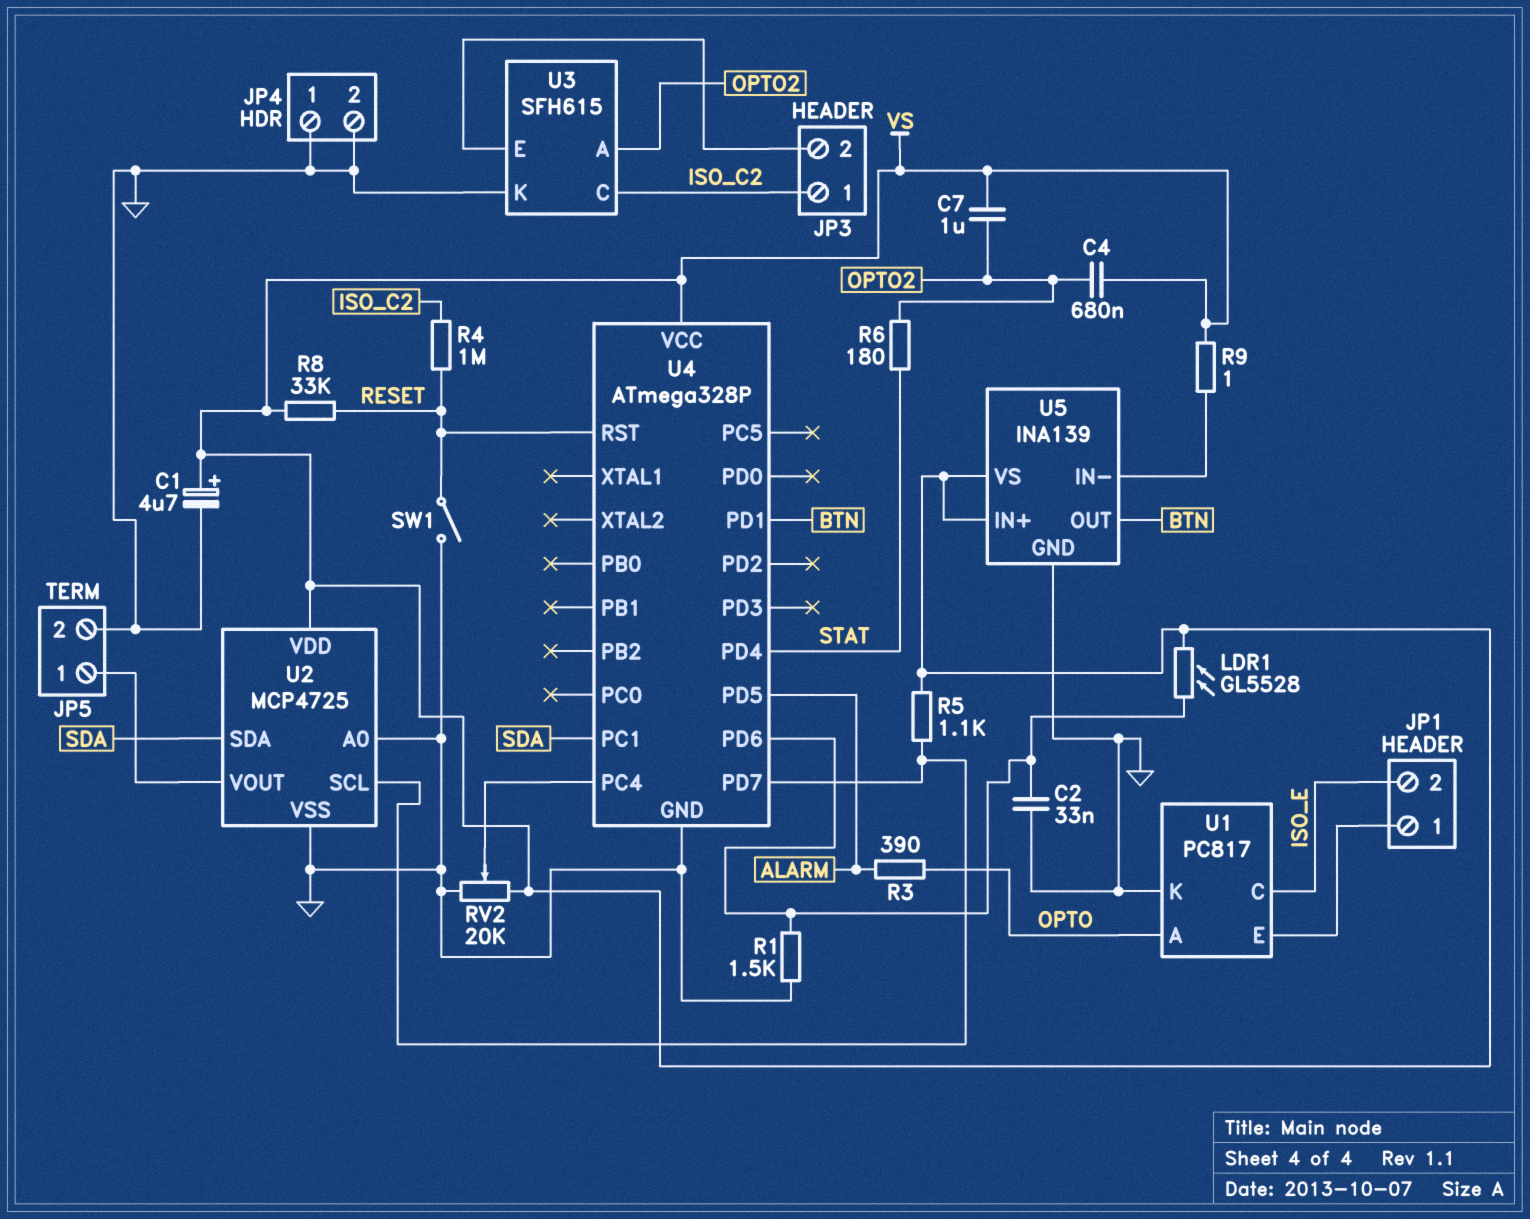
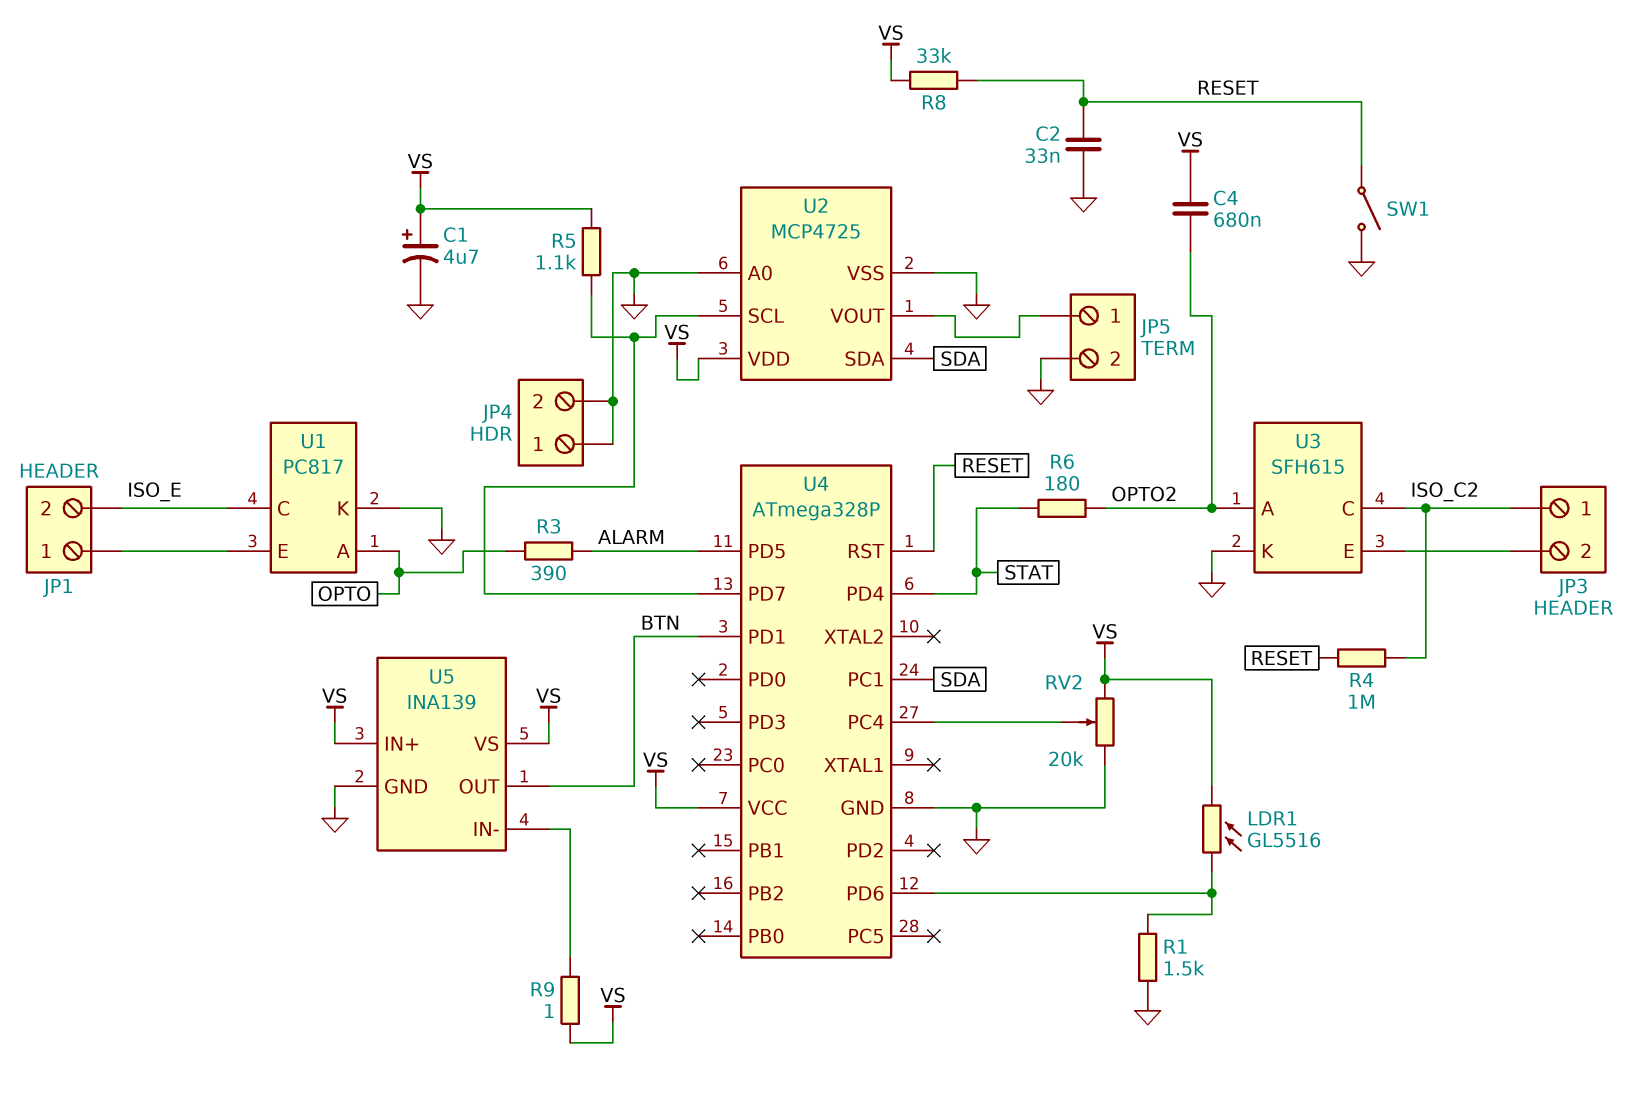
C2: 33nF (GND, U4/PD6) -> 33nF (GND, RESET)
C7: 1uF (OPTO2, VS) -> none
LDR1: GL5528 (U4/PD6, VS) -> GL5516 (U4/PD6, VS)

